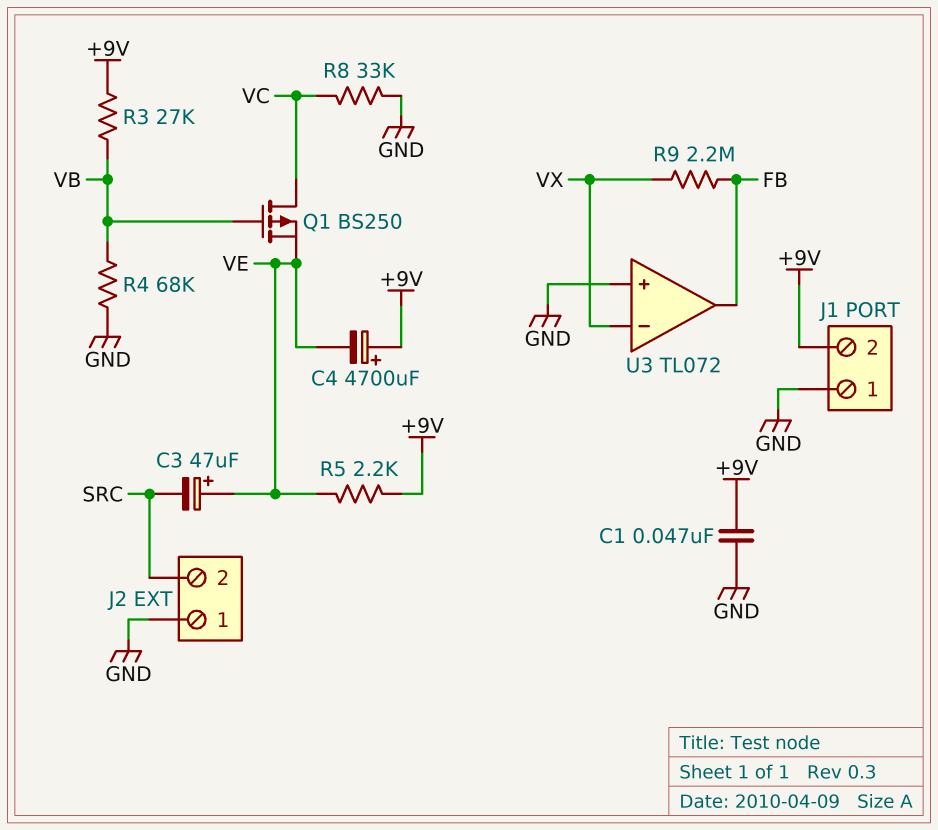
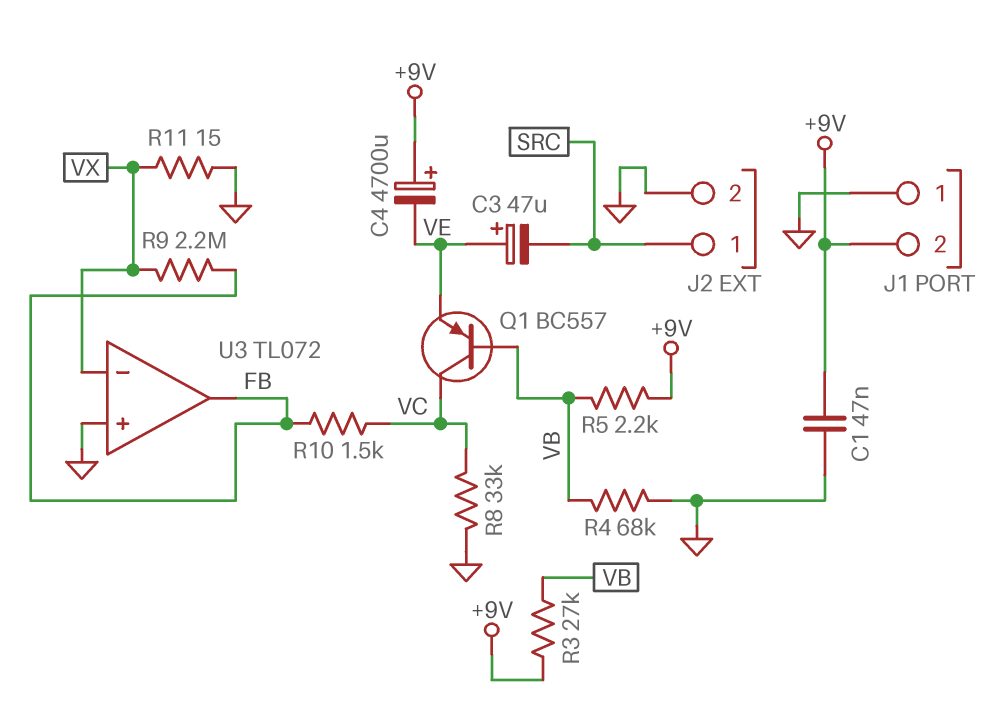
J2 pin 1: GND -> SRC
J2 pin 2: SRC -> GND
Q1: PMOS BS250 (G VB, D VC, S VE) -> PNP BC557 (B VB, C VC, E VE)
R5: 2.2k (+9V, VE) -> 2.2k (+9V, VB)
R10: none -> 1.5k (FB, VC)
R11: none -> 15 (GND, VX)

